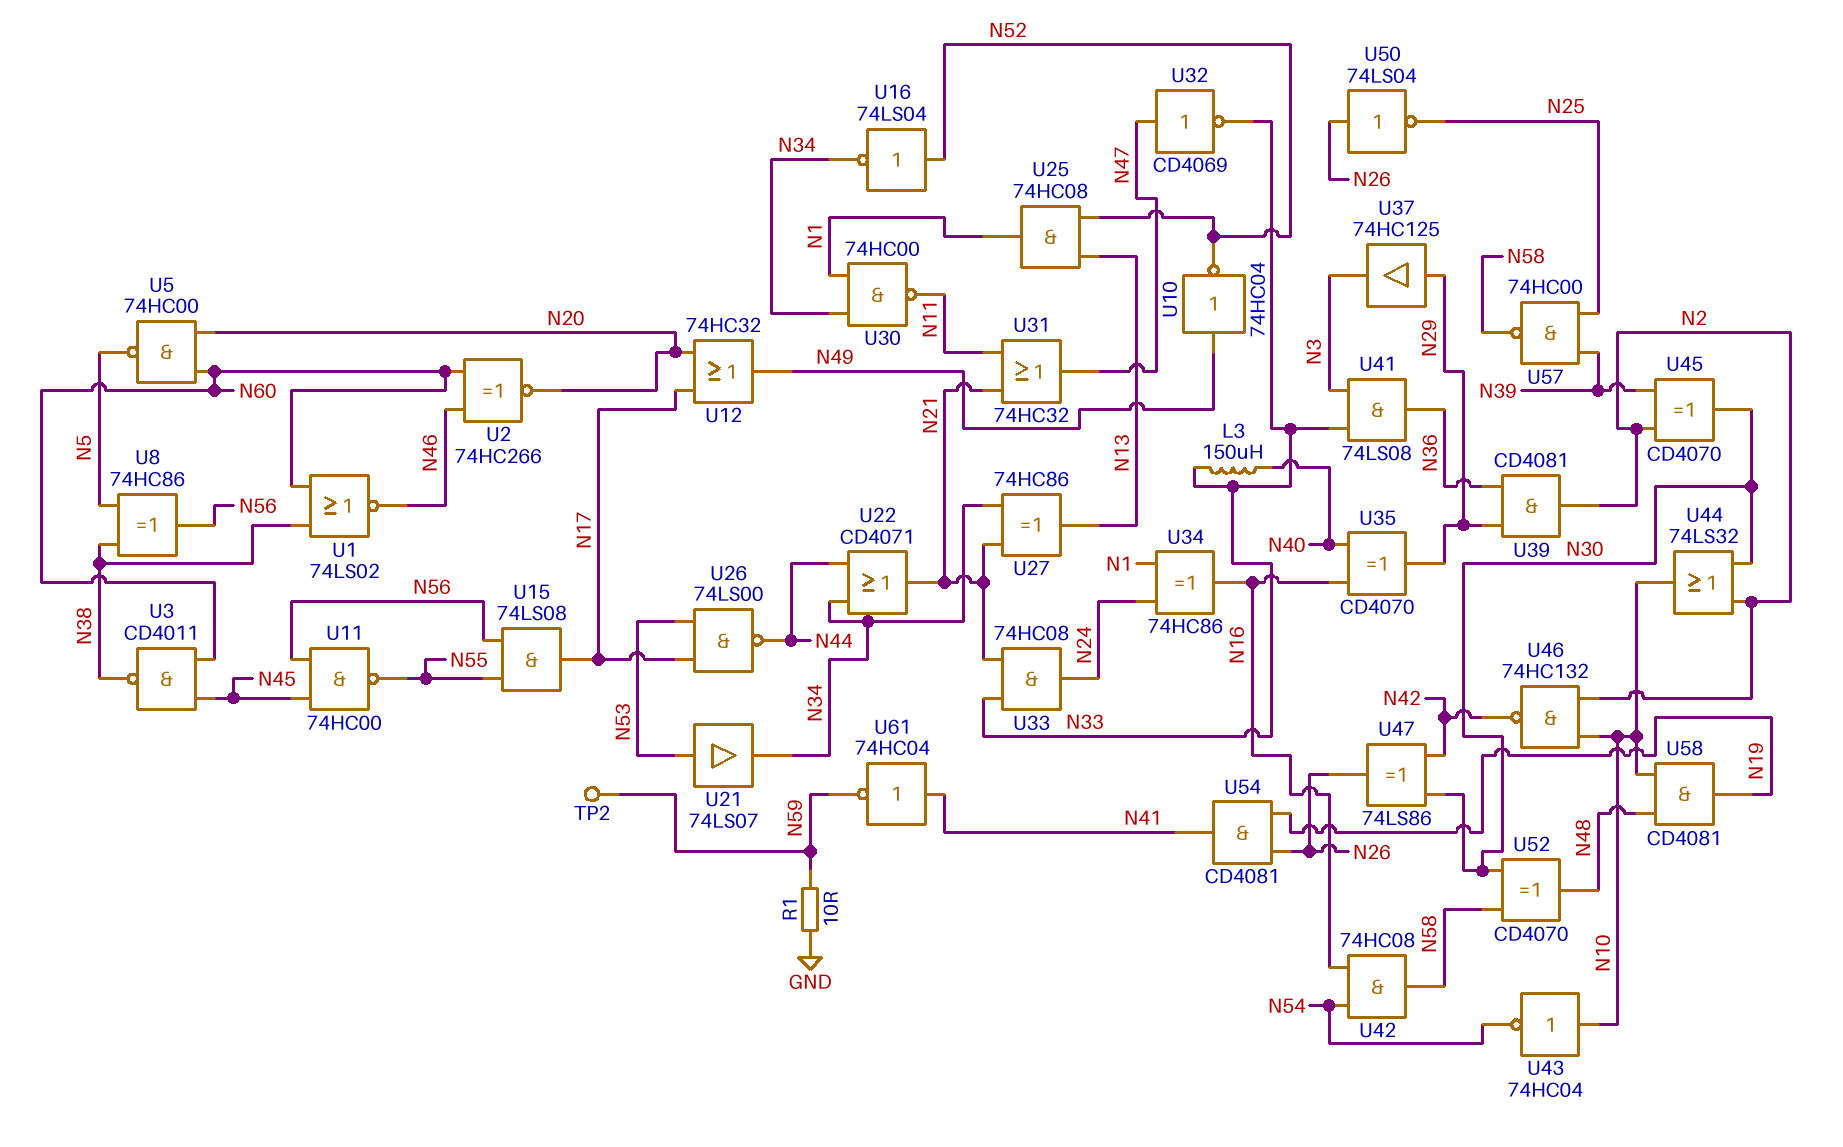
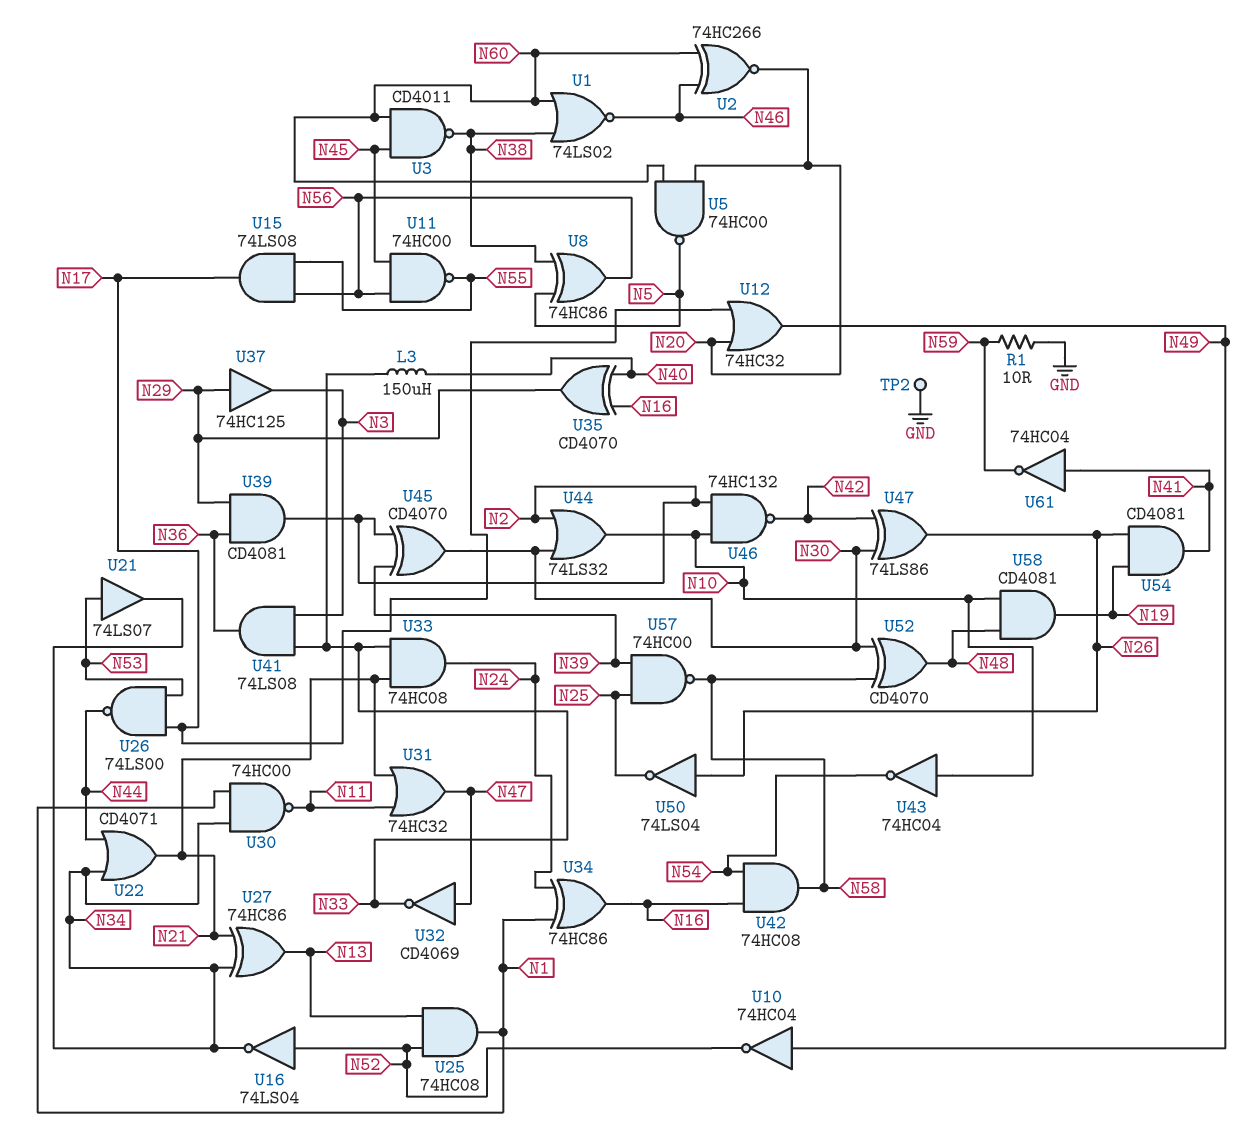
TP2: test point (N59) -> test point (GND)

